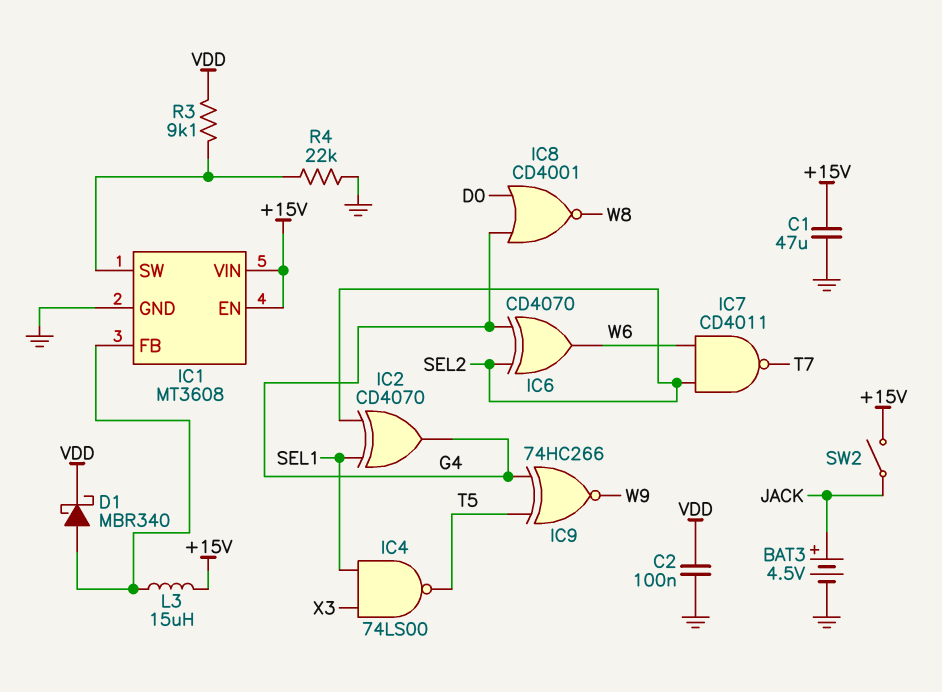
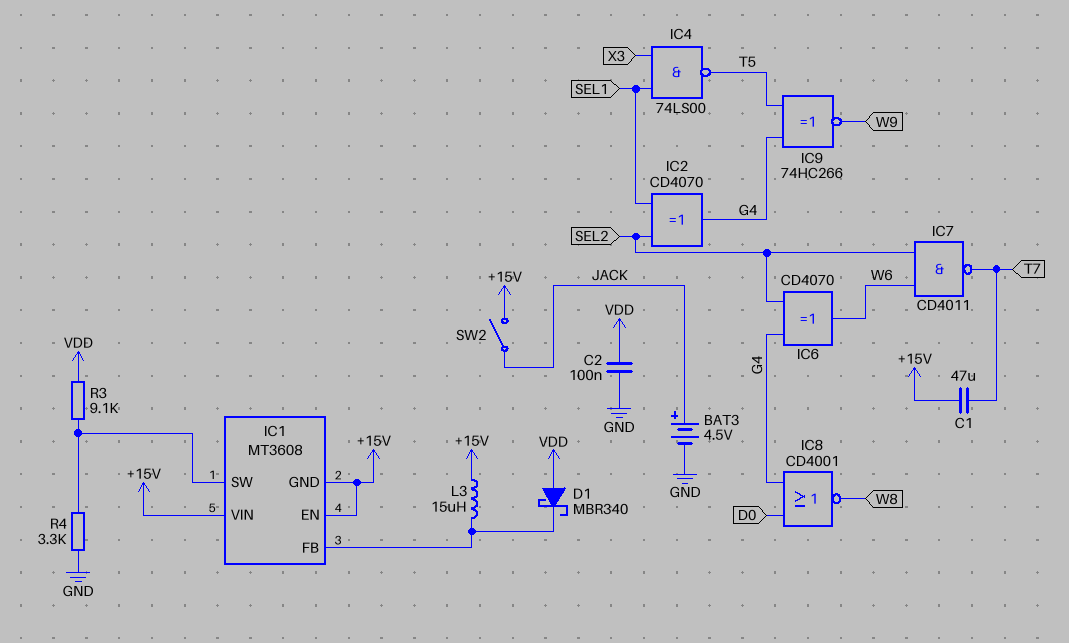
C1: 47uF (+15V, GND) -> 47uF (+15V, T7)
D1: schottky MBR340 (A IC1/FB, K VDD) -> schottky MBR340 (A VDD, K IC1/FB)
IC1 pin GND: GND -> +15V
R4: 22k (GND, IC1/SW) -> 3.3k (GND, IC1/SW)

